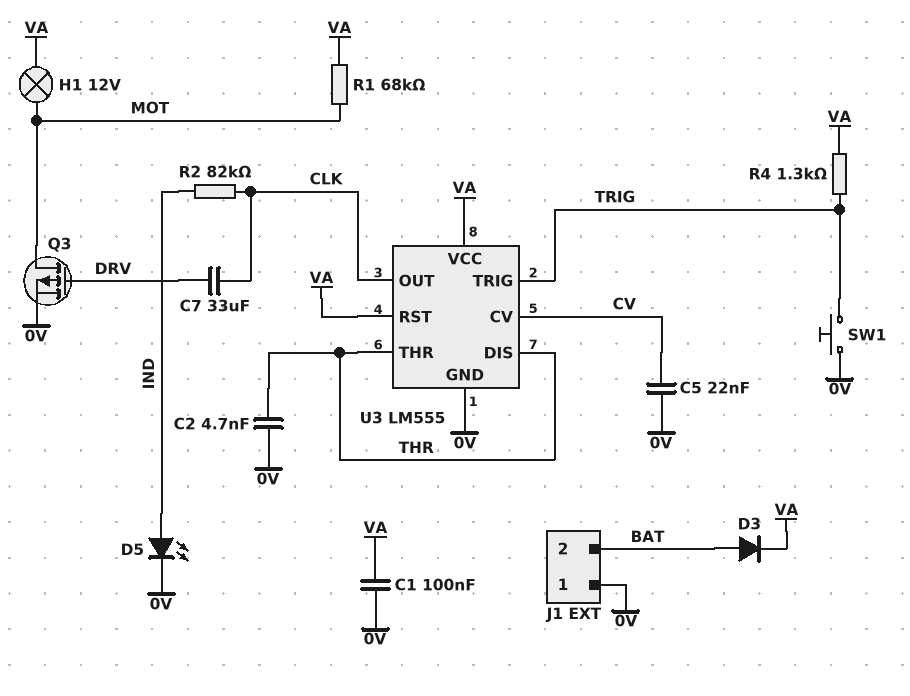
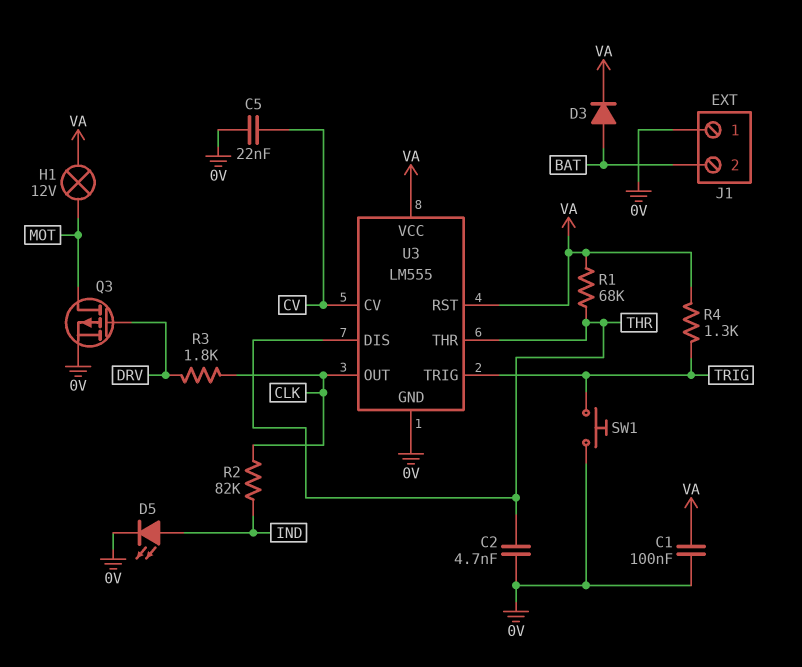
C7: 33uF (CLK, DRV) -> none
R1: 68k (MOT, VA) -> 68k (THR, VA)
R3: none -> 1.8k (CLK, DRV)

